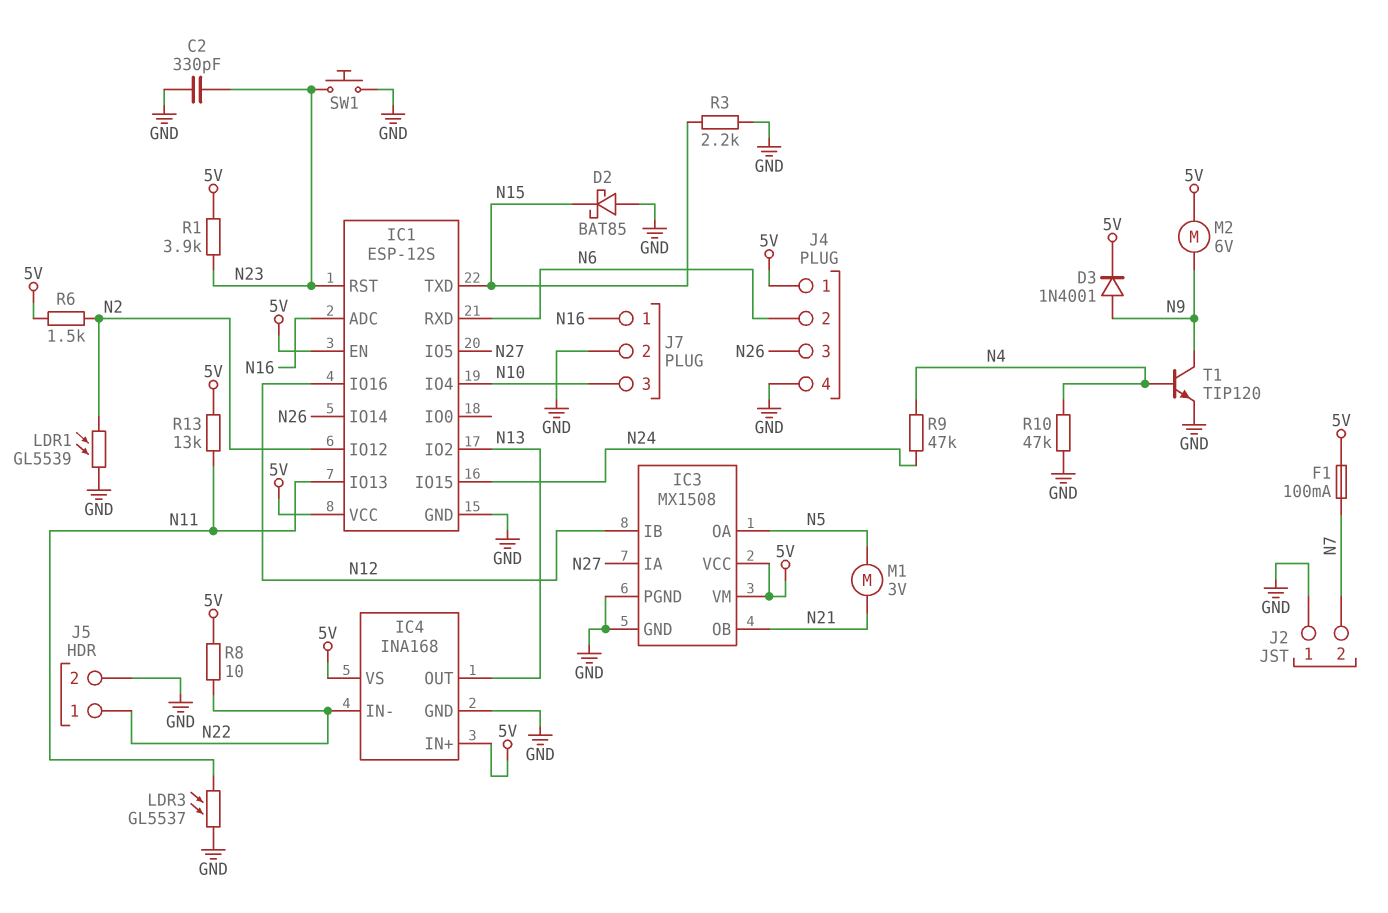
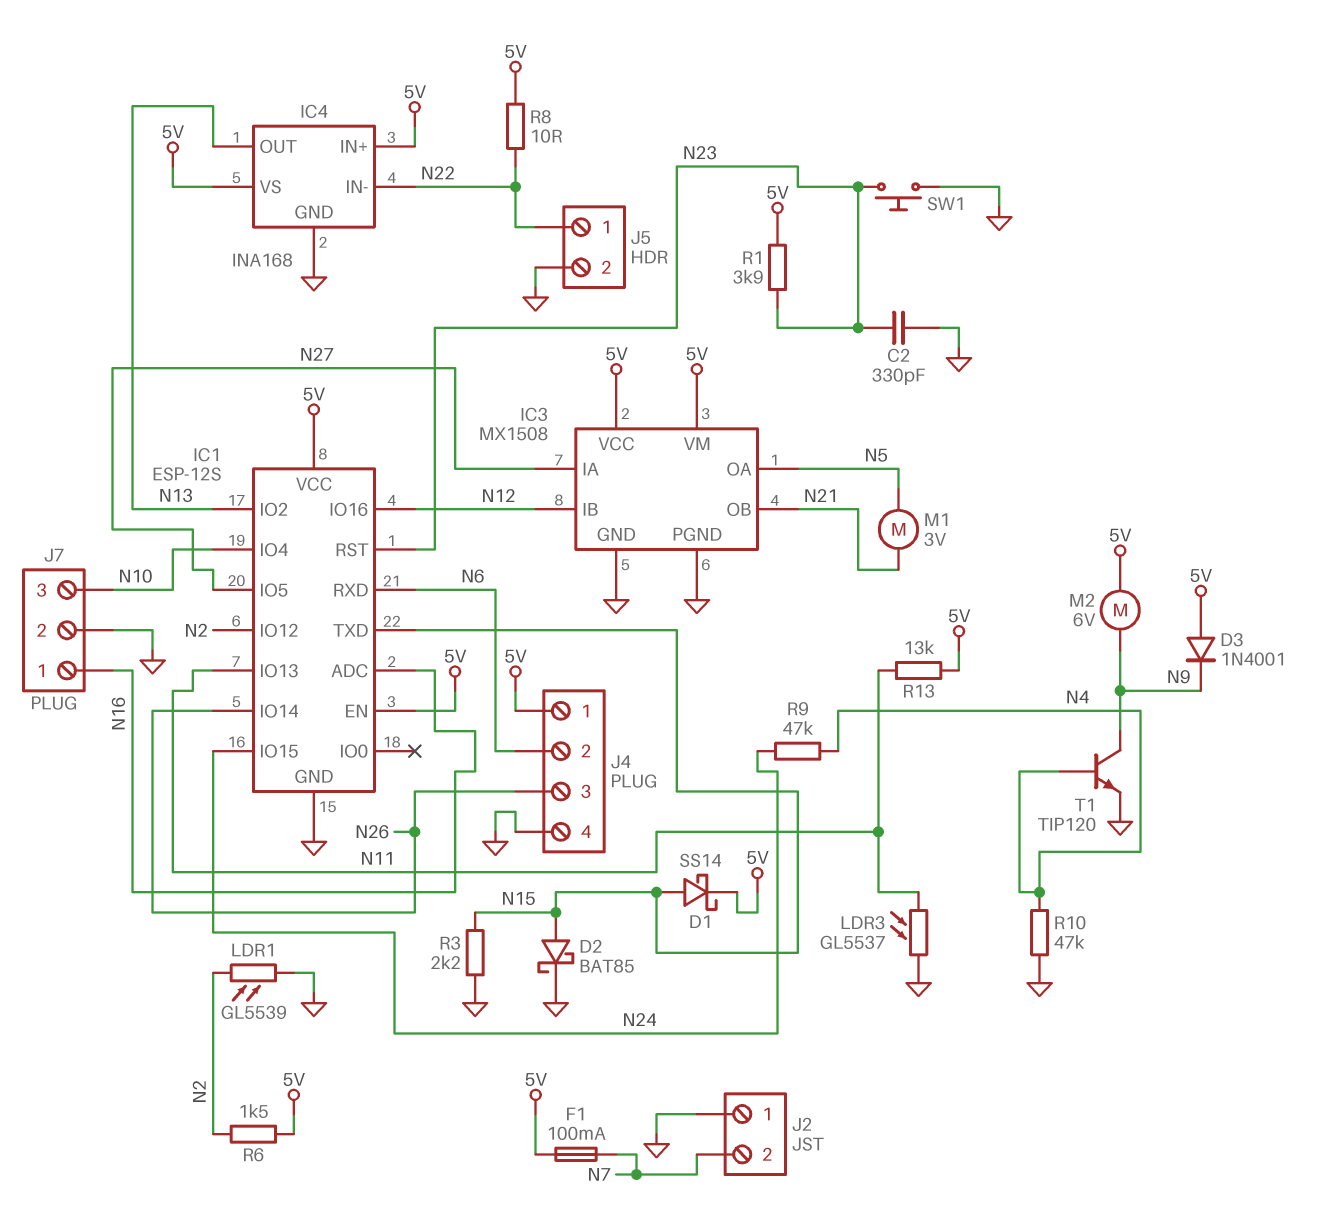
D1: none -> schottky SS14 (A N15, K 5V)
D2: schottky BAT85 (A GND, K N15) -> schottky BAT85 (A N15, K GND)
D3: diode 1N4001 (A N9, K 5V) -> diode 1N4001 (A 5V, K N9)

